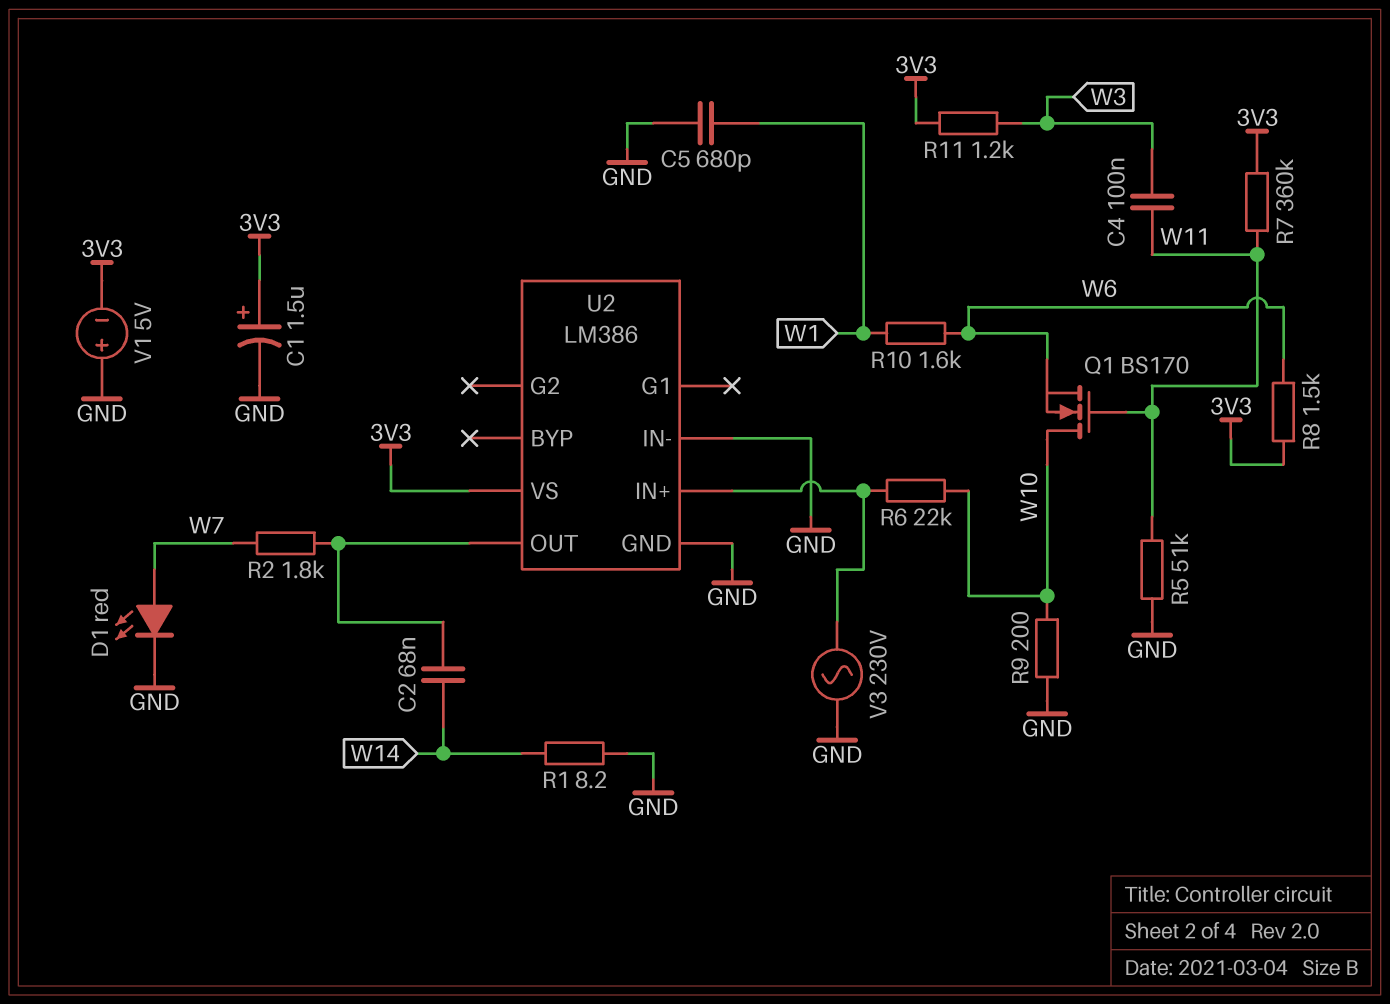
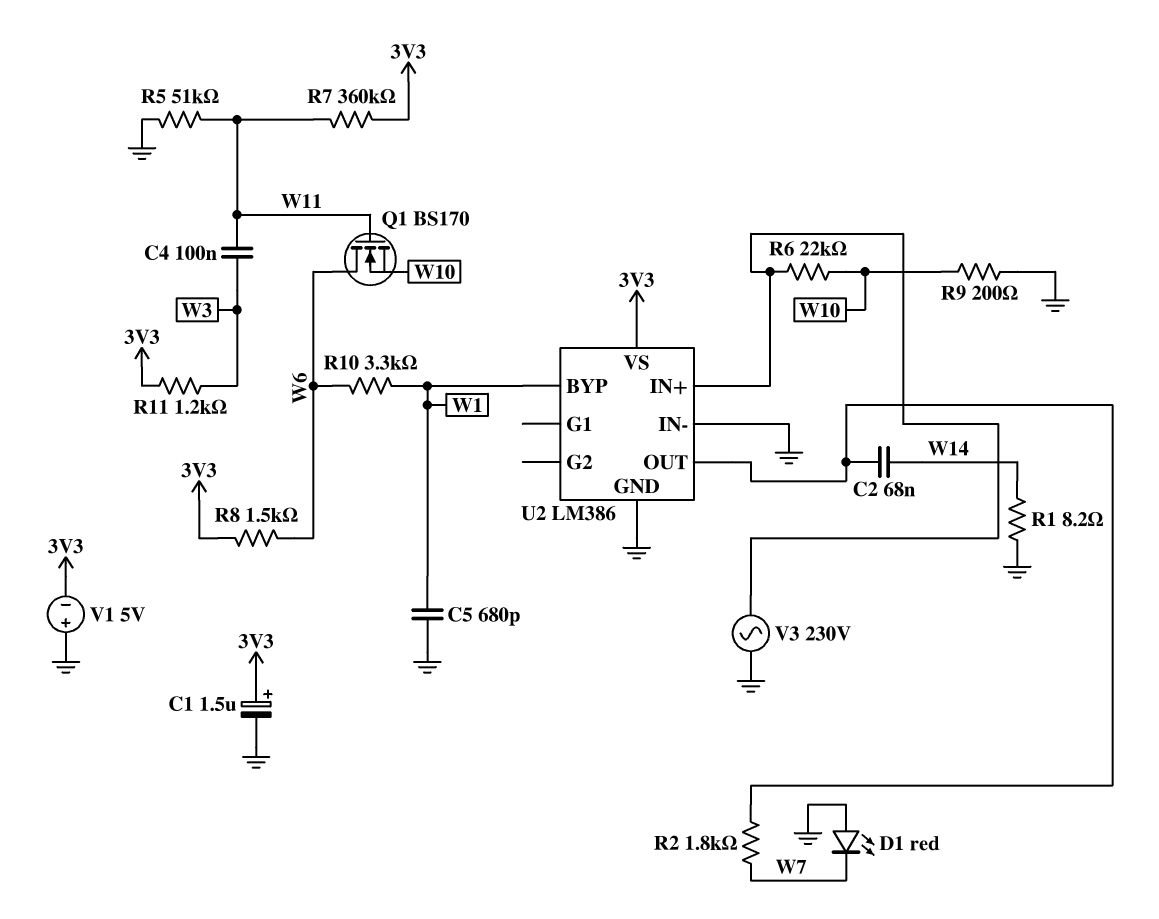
D1: LED red (A W7, K GND) -> LED red (A GND, K W7)
Q1: NMOS BS170 (G W11, D W10, S W6) -> NMOS BS170 (G W11, D W6, S W10)
R10: 1.6k (W1, W6) -> 3.3k (W1, W6)
U2 pin BYP: none -> W1

